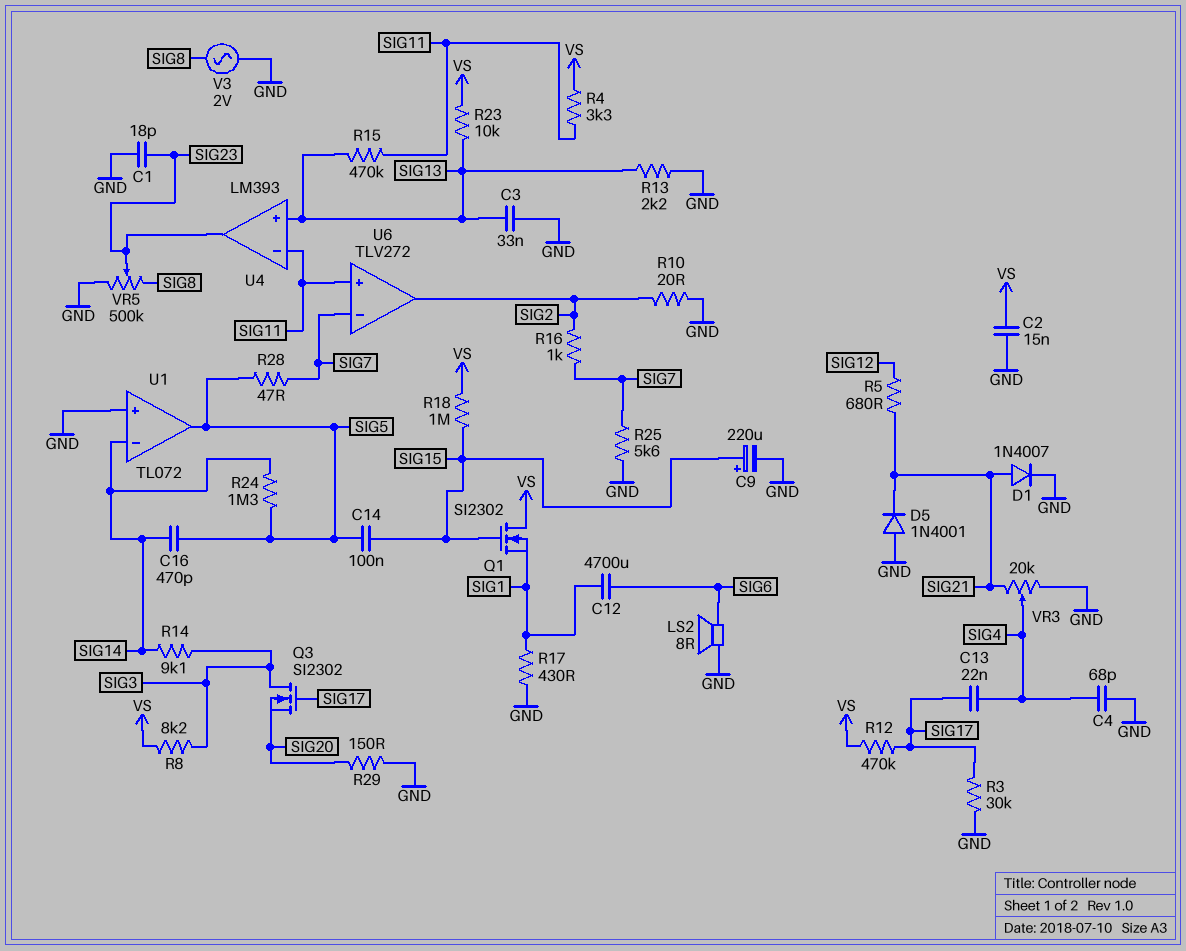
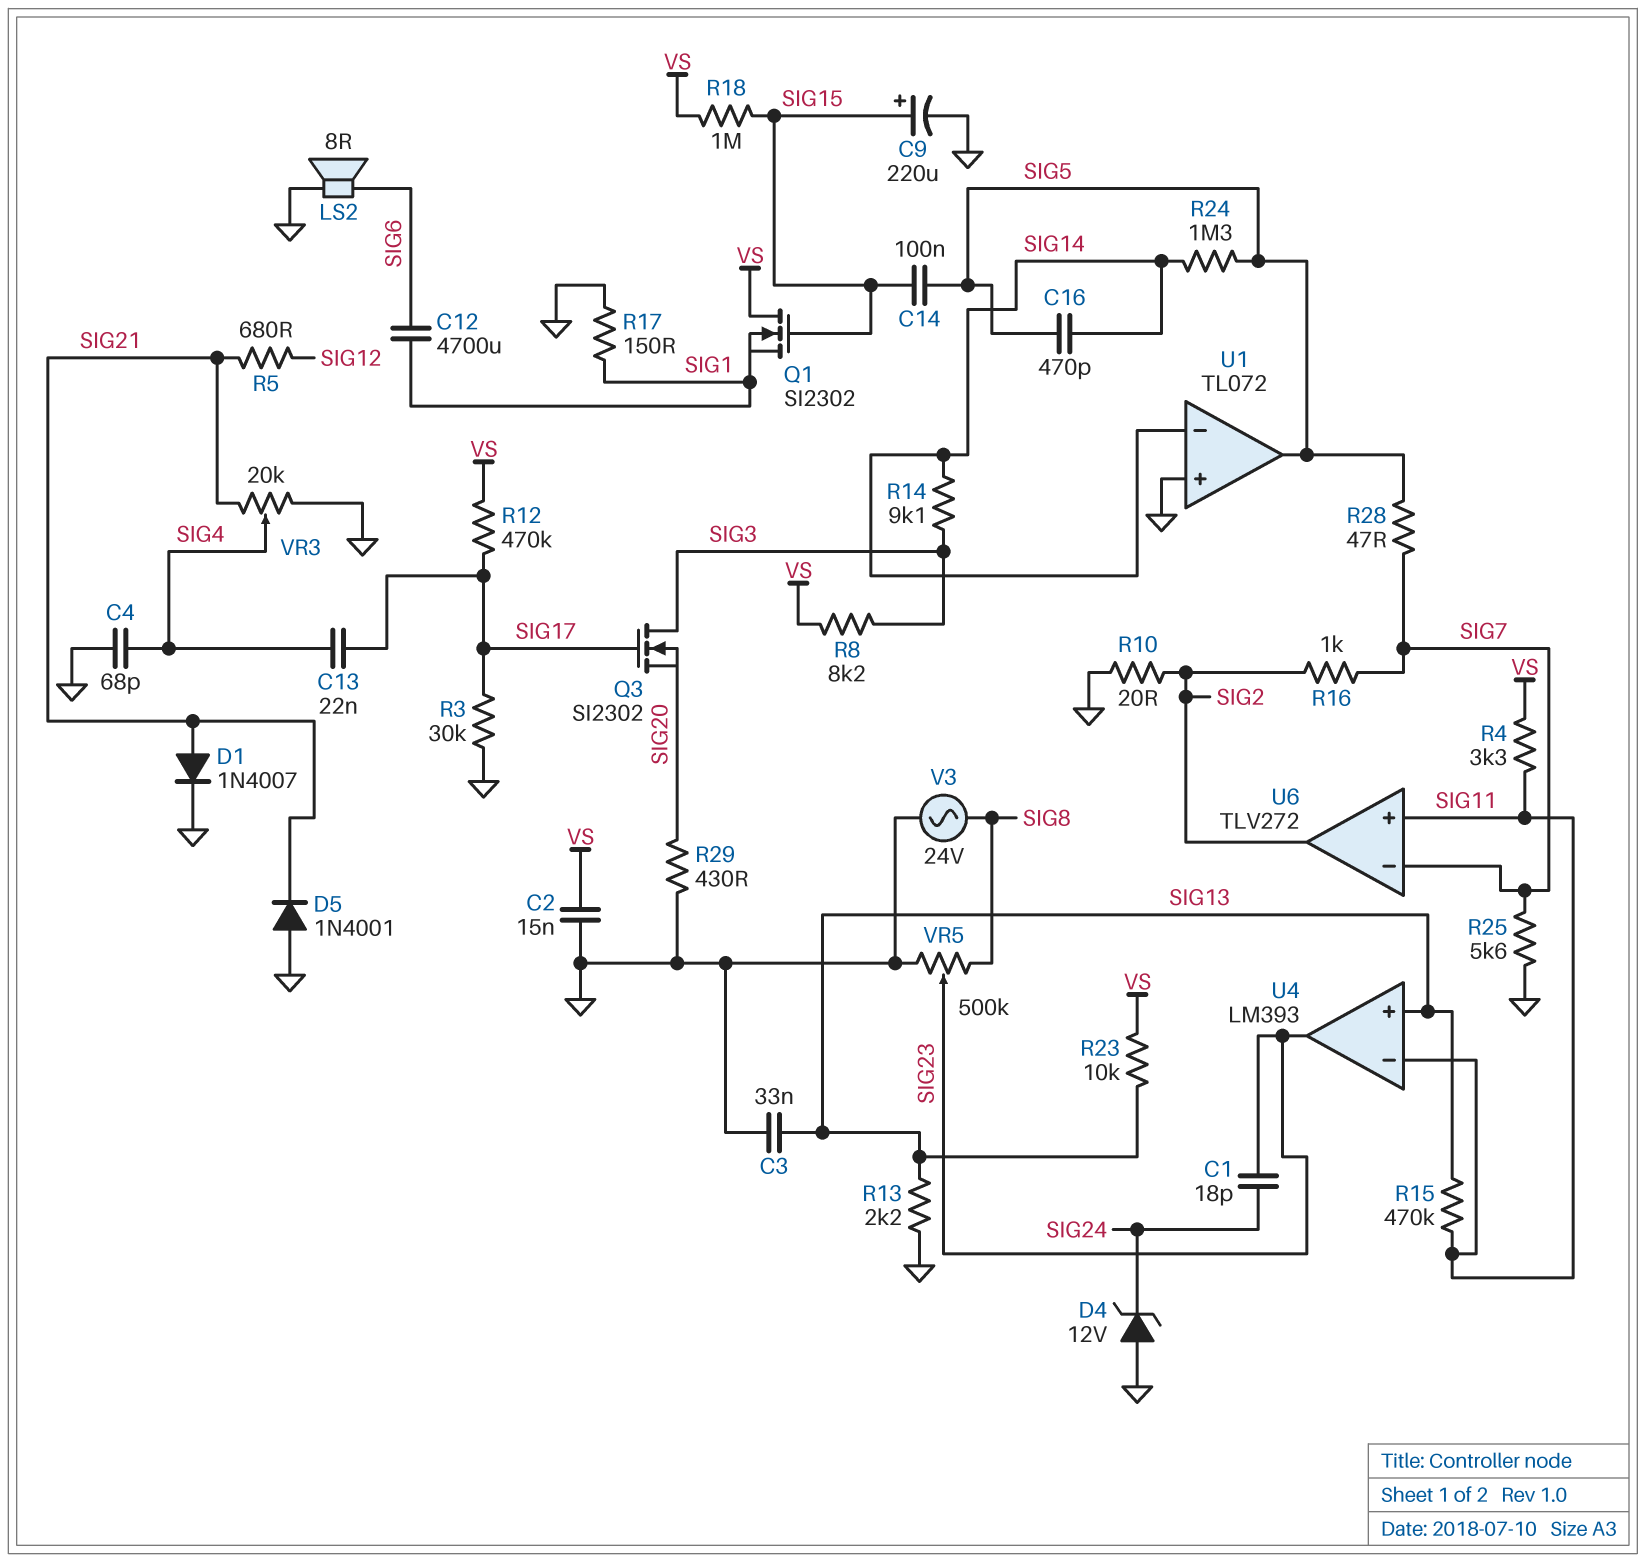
C1: 18pF (GND, SIG23) -> 18pF (SIG23, SIG24)
D4: none -> zener 12V (A GND, K SIG24)
R17: 430 (GND, SIG1) -> 150 (GND, SIG1)
R29: 150 (GND, SIG20) -> 430 (GND, SIG20)
V3: AC 2V (GND, SIG8) -> AC 24V (GND, SIG8)

